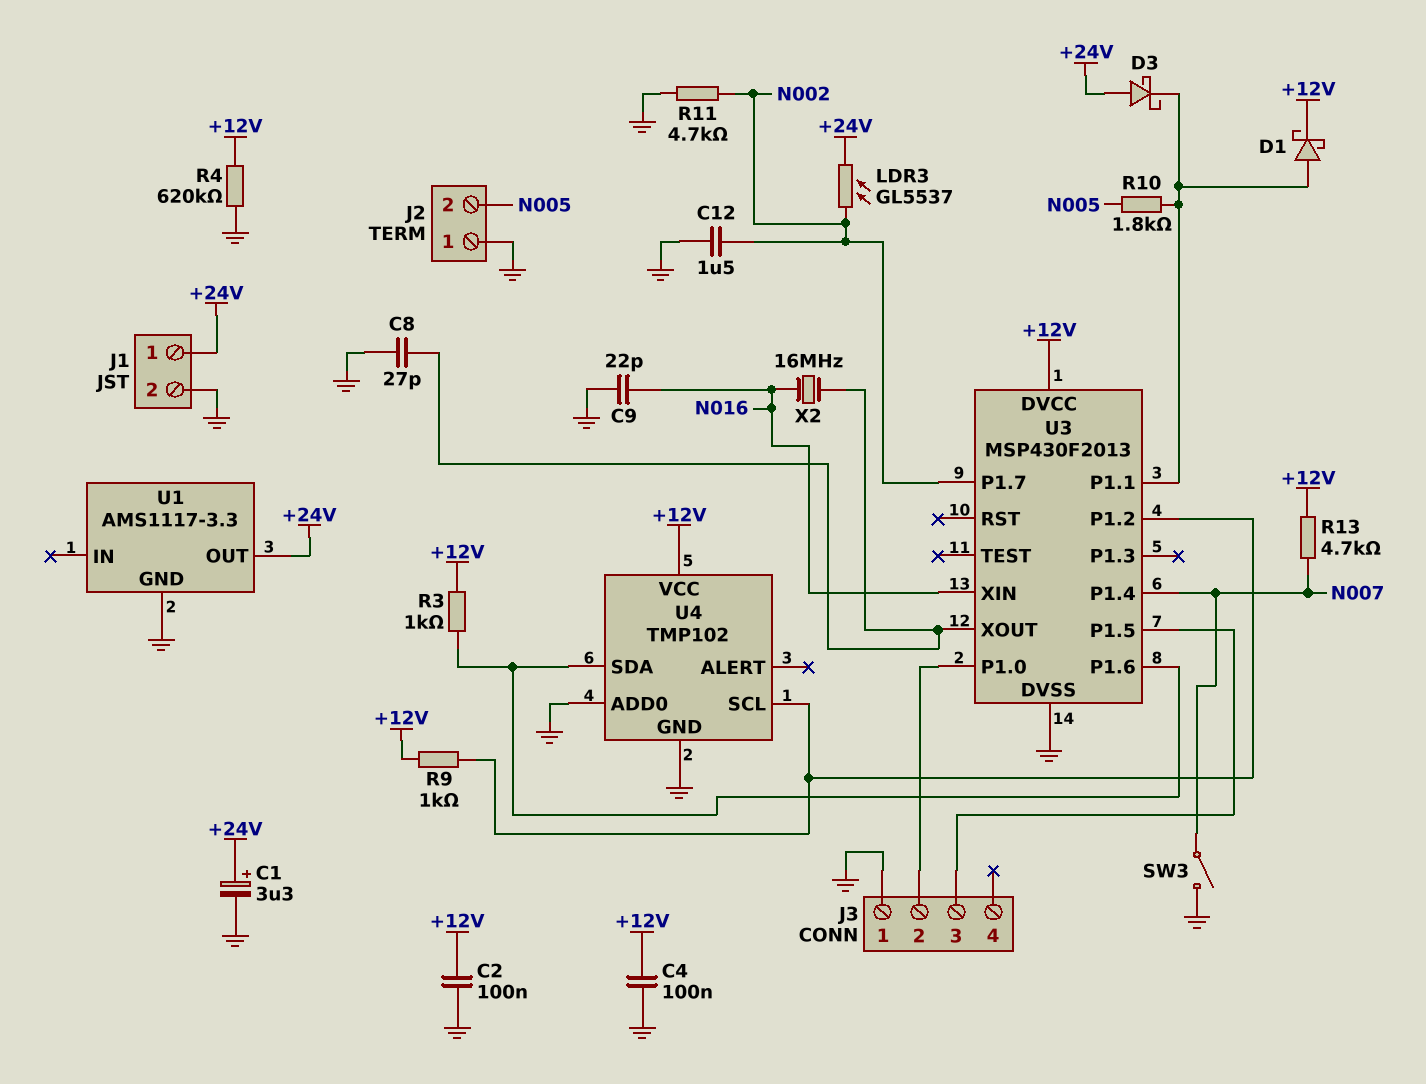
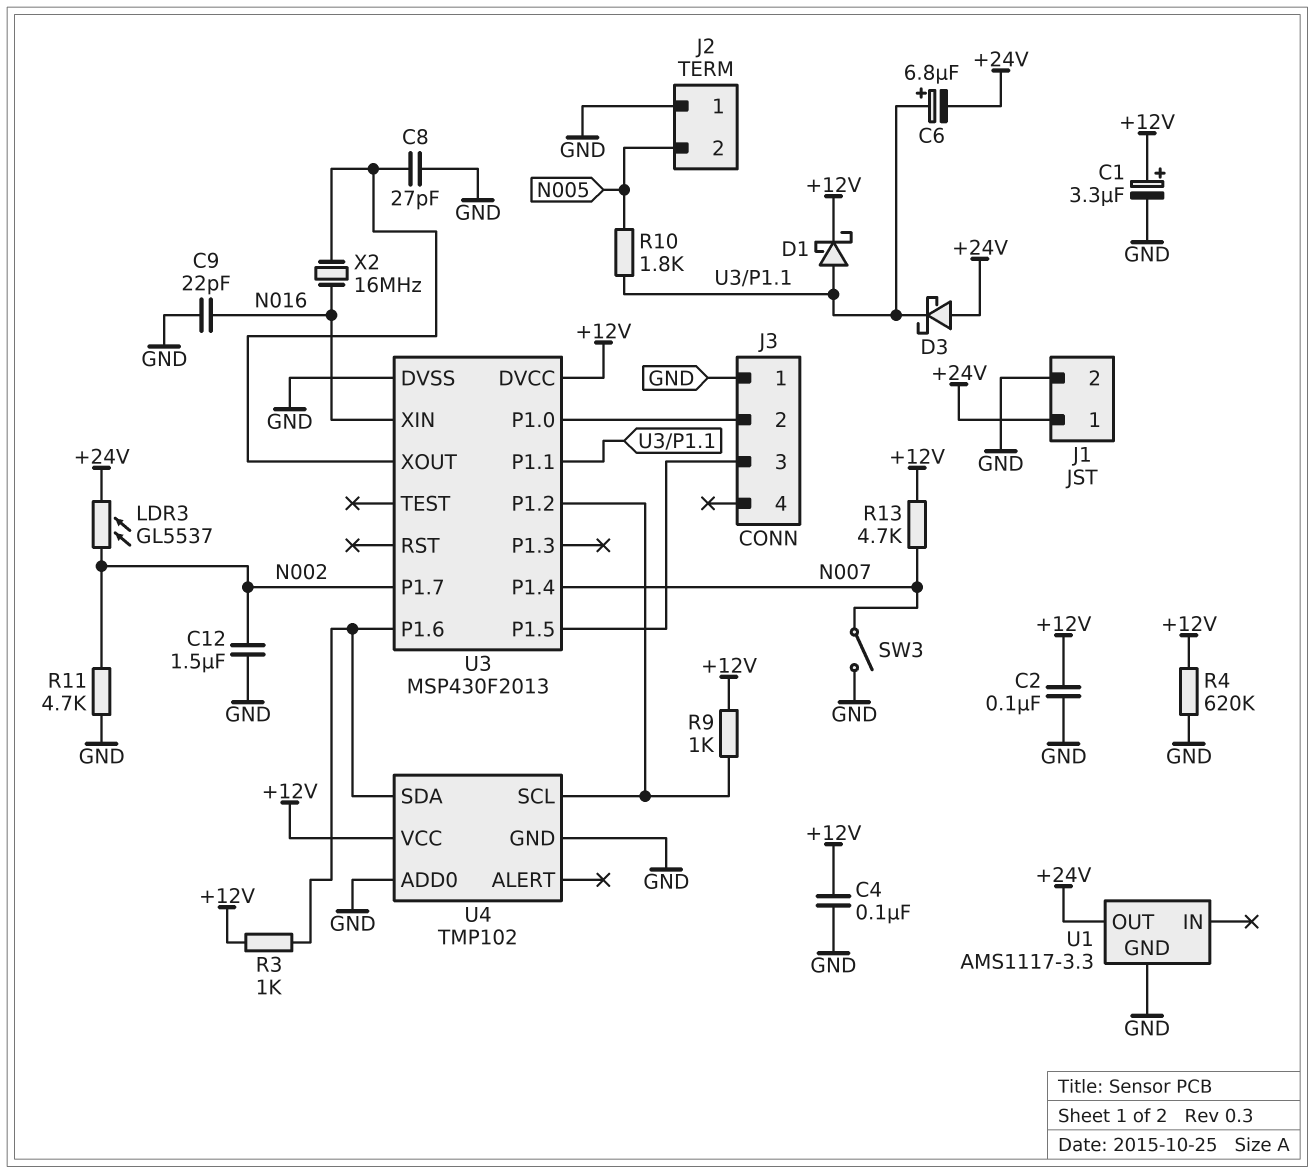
C1: 3.3uF (plus +24V, minus GND) -> 3.3uF (plus +12V, minus GND)
C6: none -> 6.8uF (plus U3/P1.1, minus +24V)

